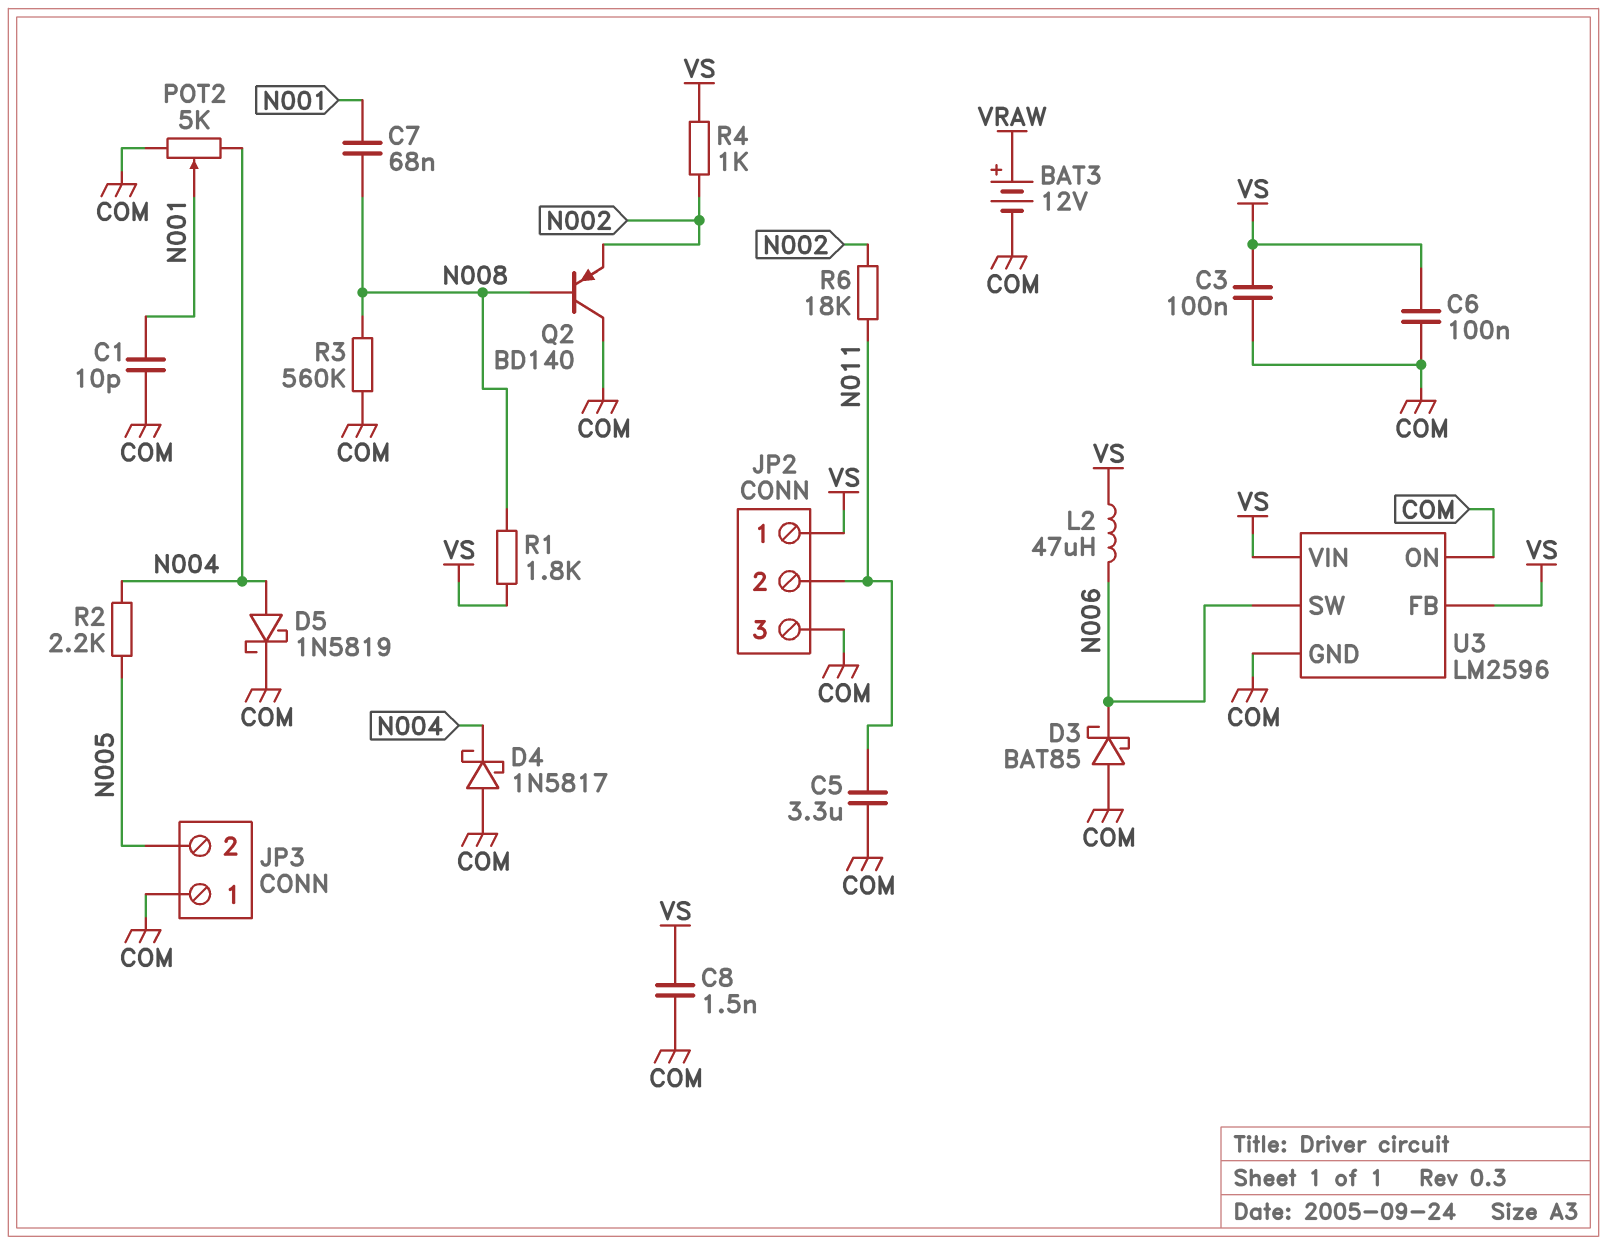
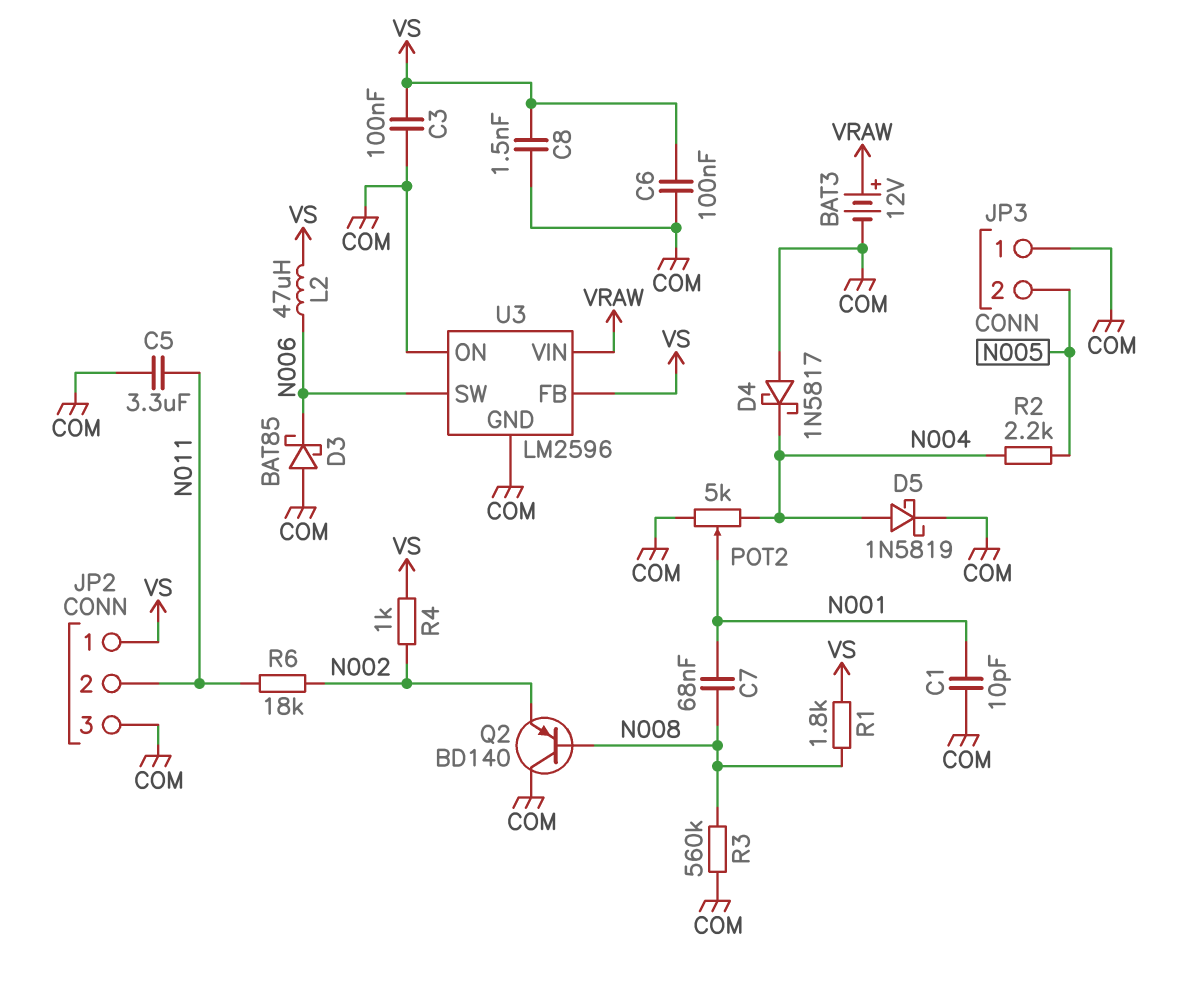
U3 pin VIN: VS -> VRAW

